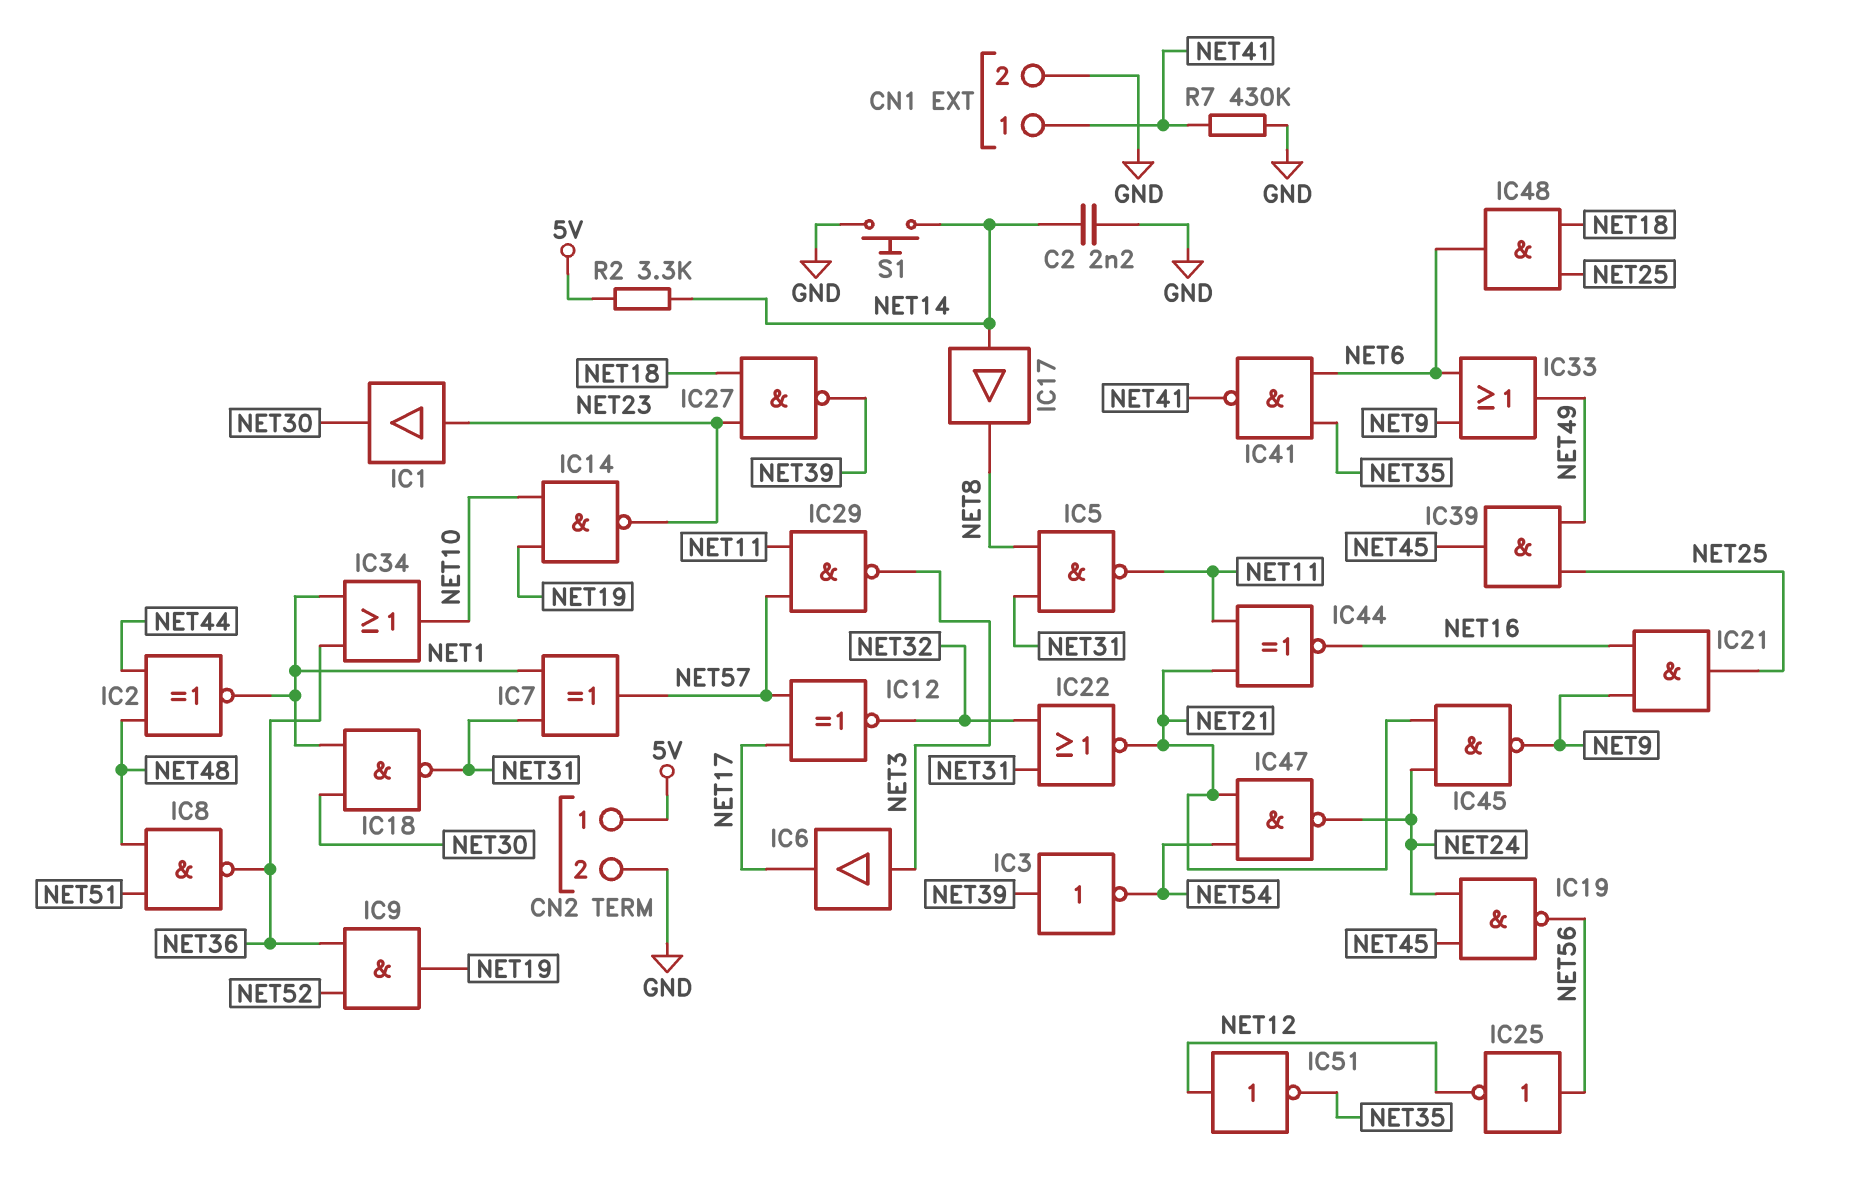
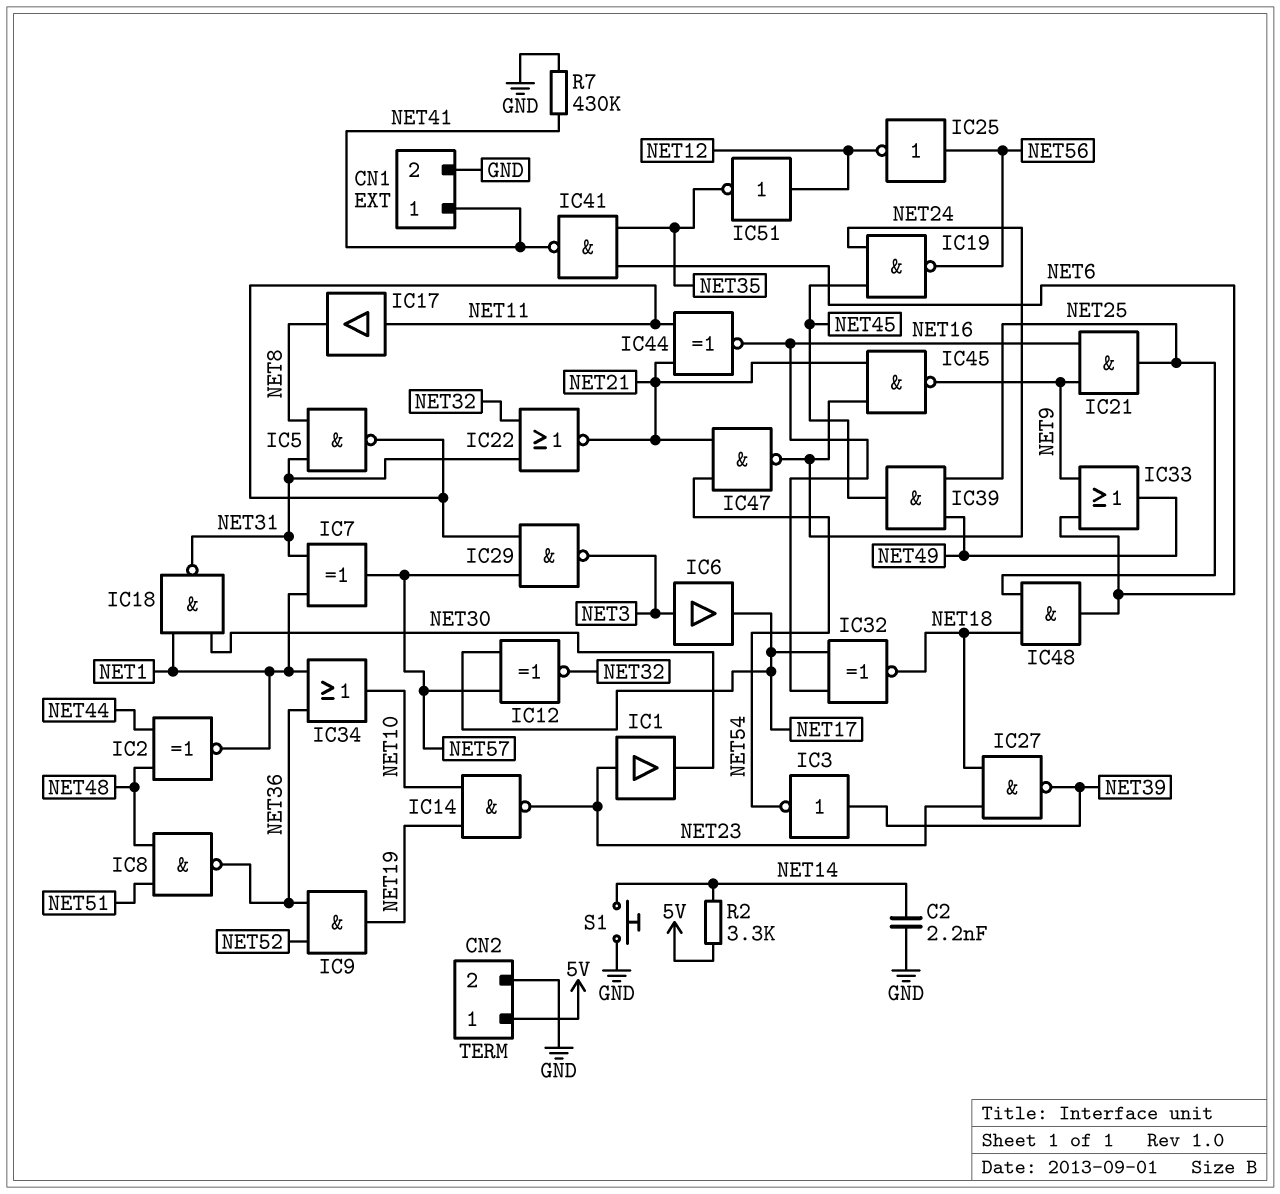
IC17: buffer (in NET14, out NET8) -> buffer (in NET11, out NET8)
IC32: none -> XNOR (in NET16, in NET17, out NET18)

